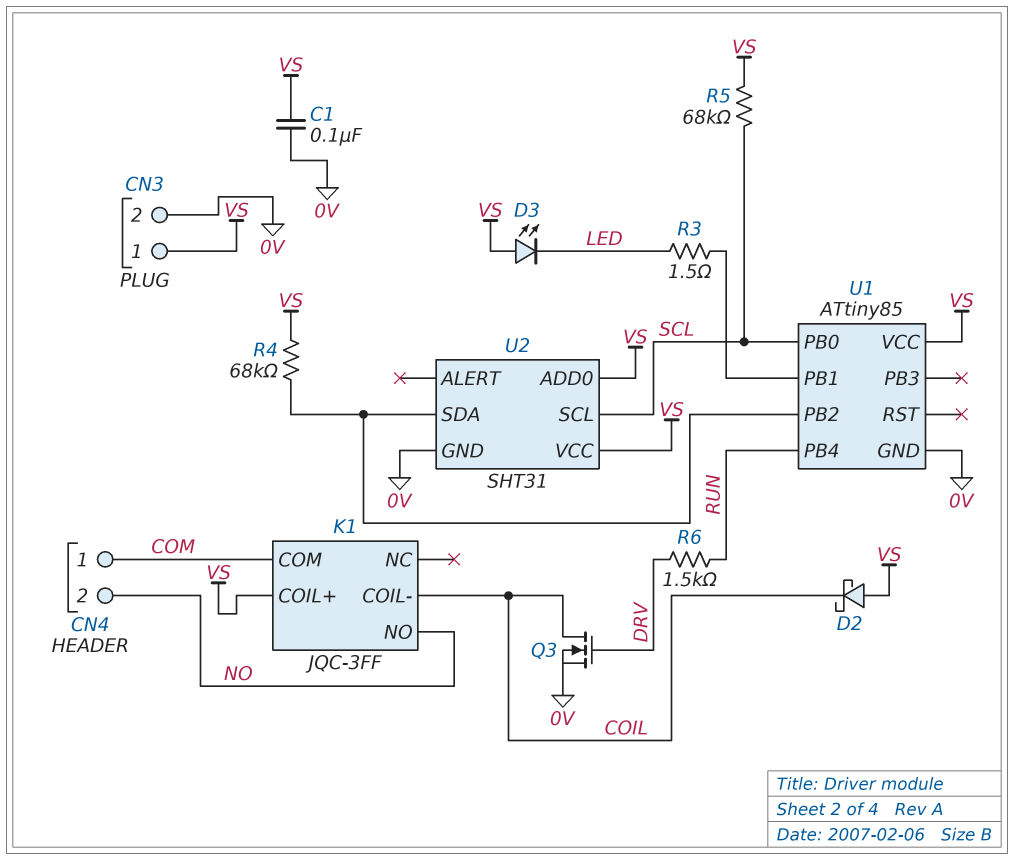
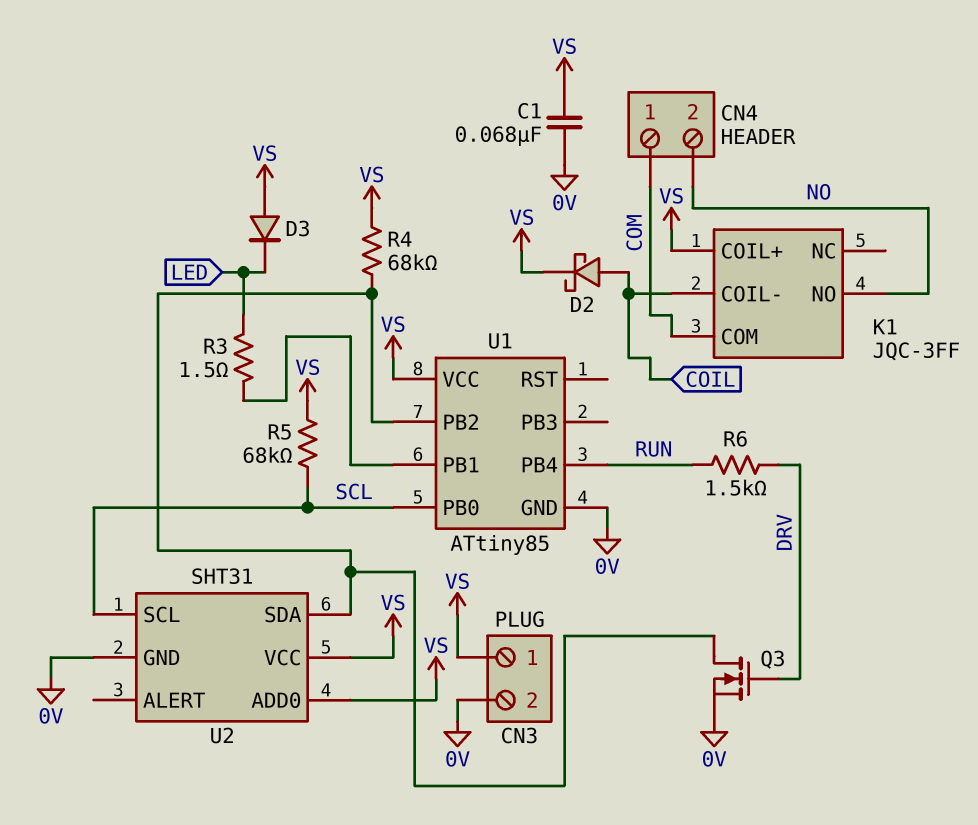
C1: 100nF (0V, VS) -> 68nF (0V, VS)
D2: schottky (A VS, K COIL) -> schottky (A COIL, K VS)
D3: LED (A VS, K LED) -> diode (A VS, K LED)
Q3: NMOS (G DRV, D COIL, S 0V) -> NMOS (G DRV, D U1/PB2, S 0V)

